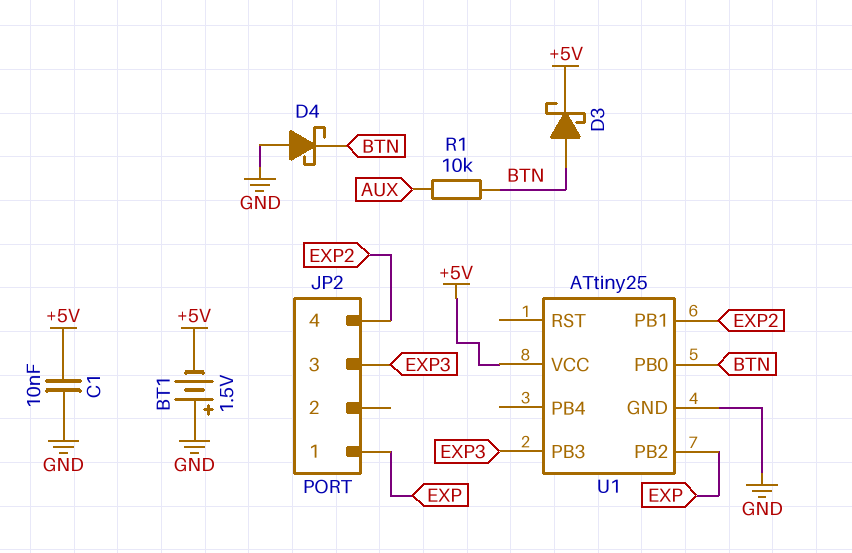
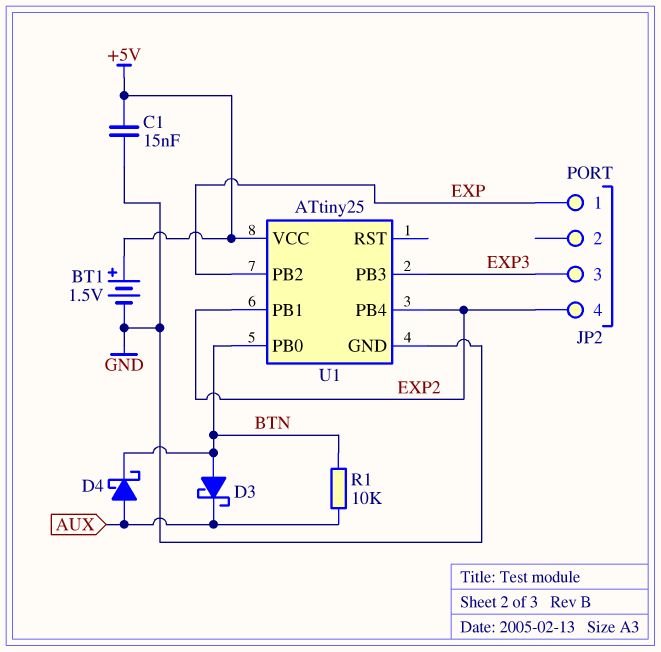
BT1: 1.5V (plus GND, minus +5V) -> 1.5V (plus +5V, minus GND)
C1: 10nF (+5V, GND) -> 15nF (+5V, GND)
D3: schottky (A BTN, K +5V) -> schottky (A BTN, K AUX)
D4: schottky (A GND, K BTN) -> schottky (A AUX, K BTN)
U1 pin PB4: none -> EXP2

